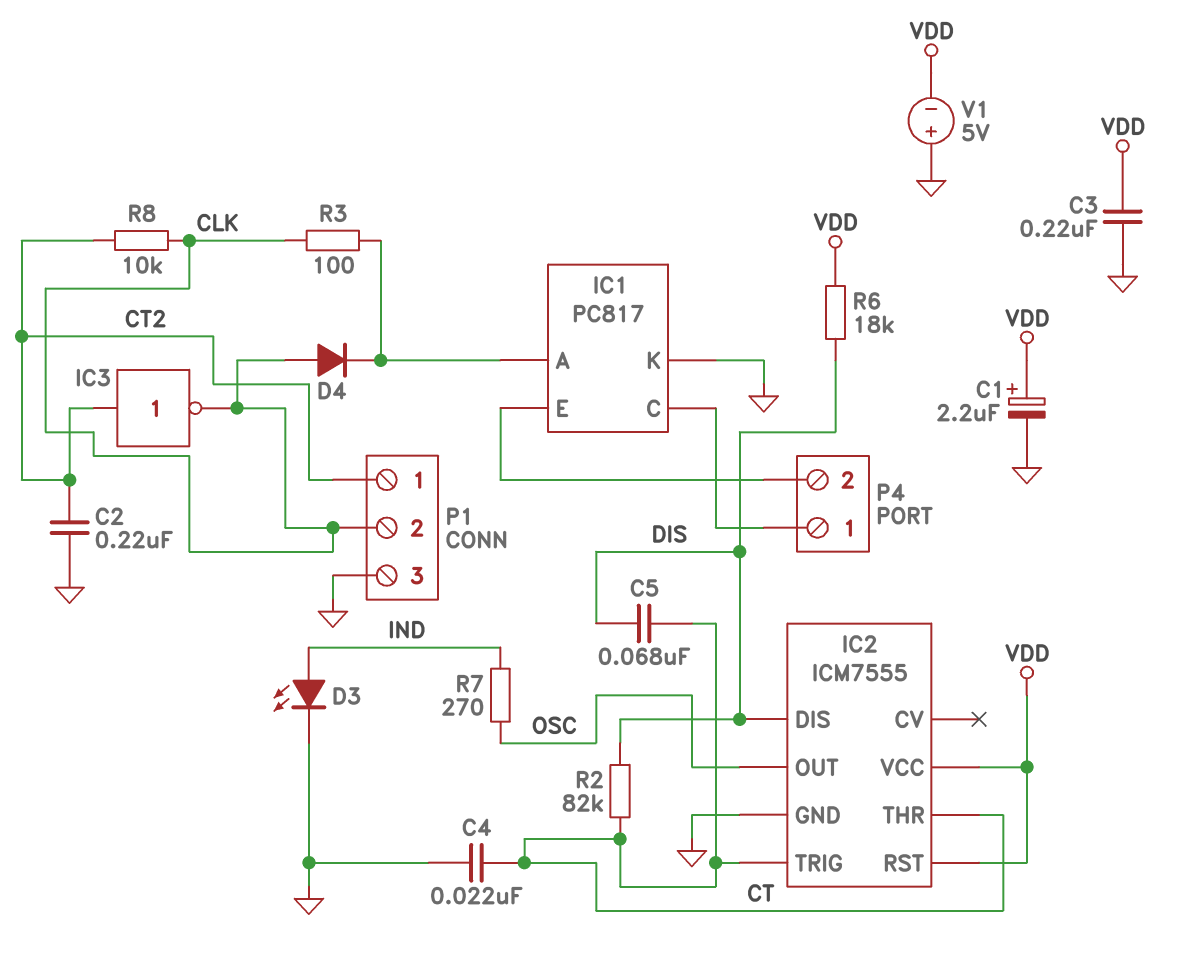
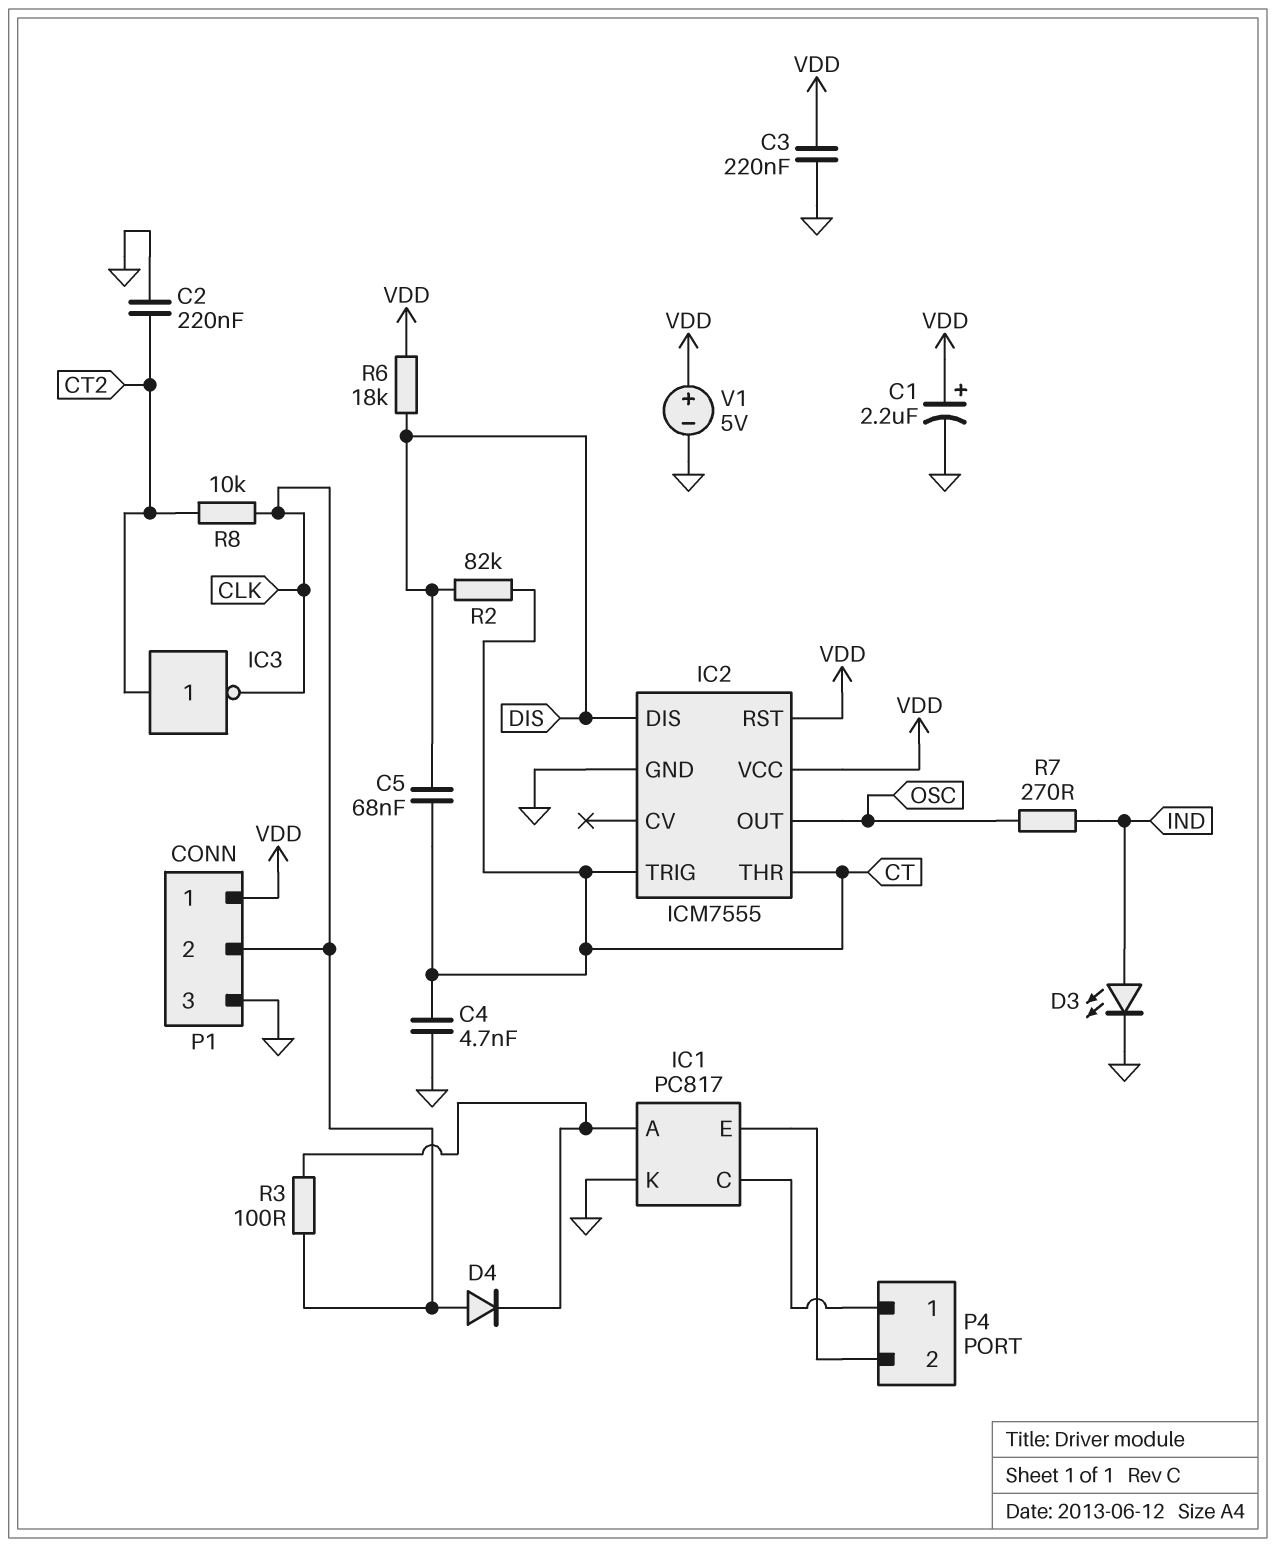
C4: 22nF (CT, GND) -> 4.7nF (CT, GND)
P1 pin 1: CT2 -> VDD
V1: 5V (plus GND, minus VDD) -> 5V (plus VDD, minus GND)

